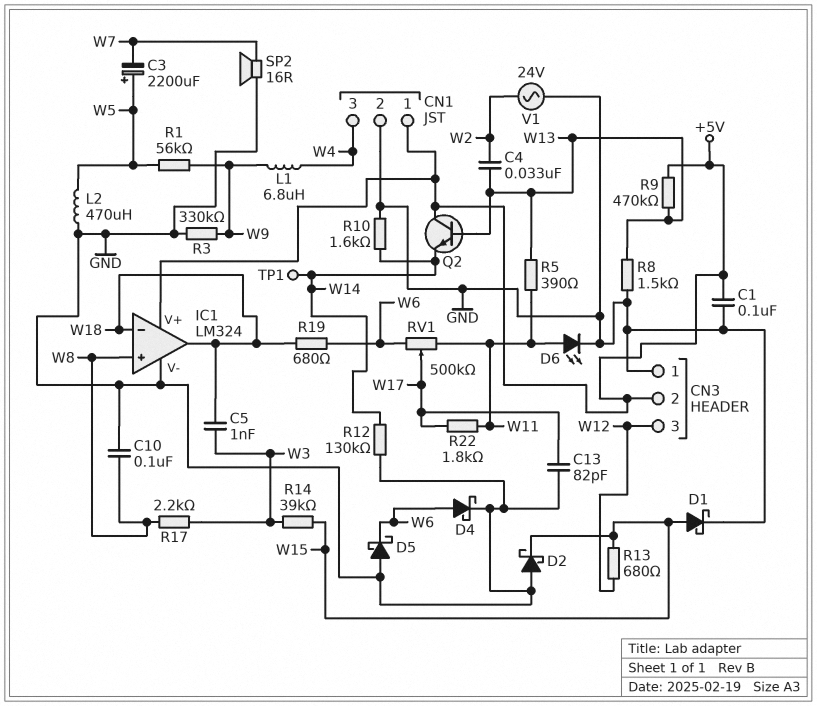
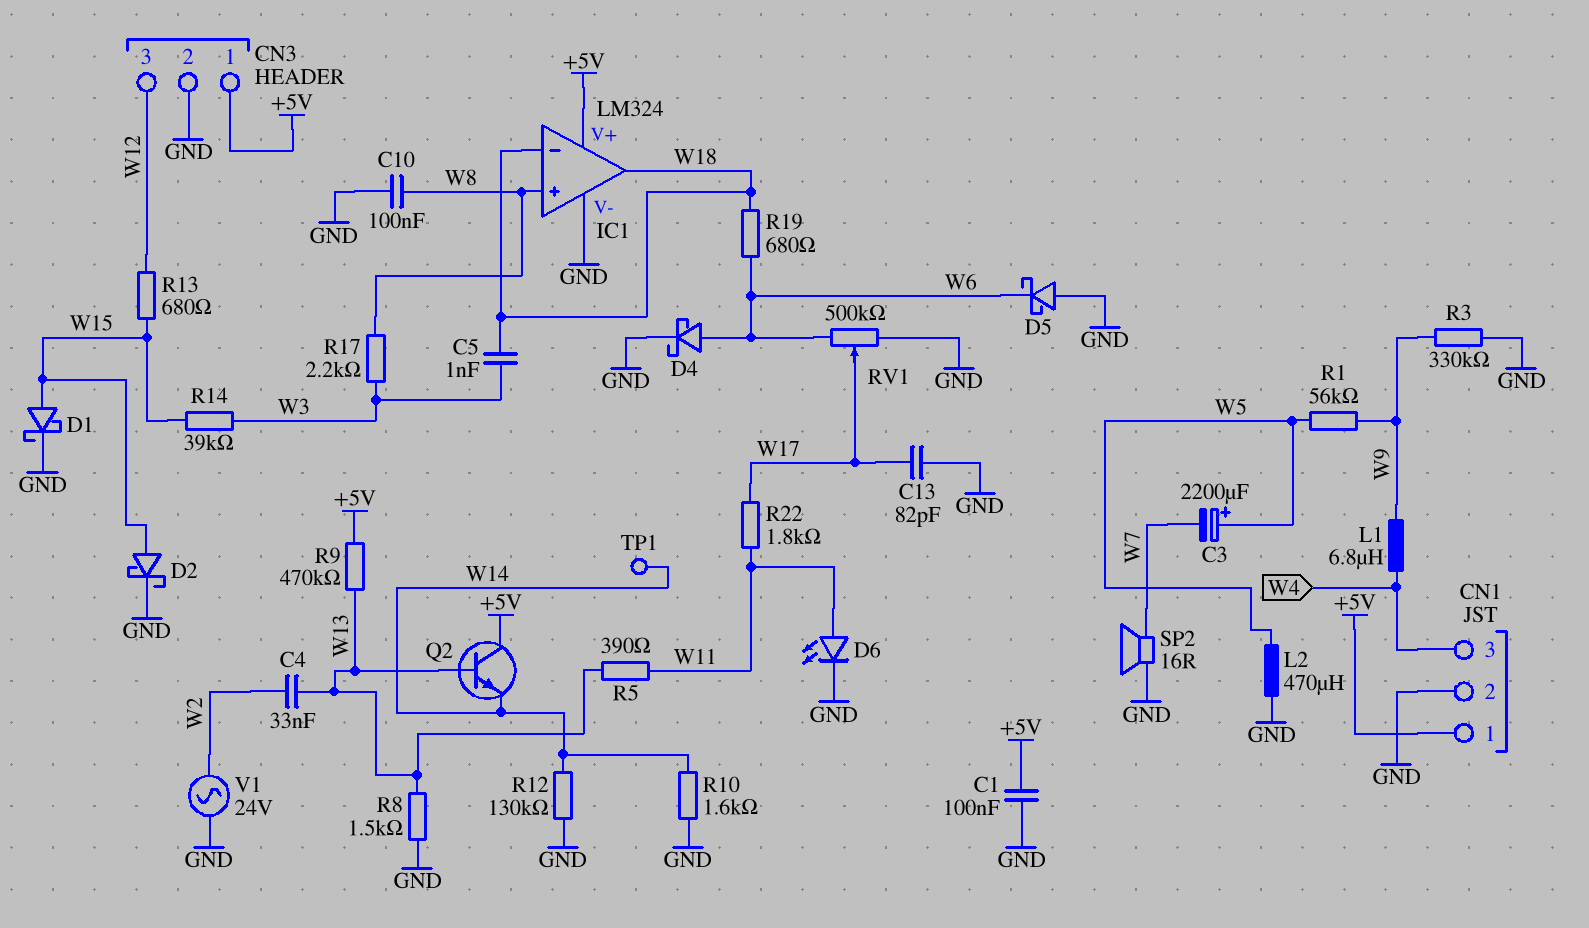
CN3 pin 1: GND -> +5V
CN3 pin 2: +5V -> GND
D2: schottky (A GND, K W15) -> schottky (A W15, K GND)
RV1: 500k (W6, W11, wiper W17) -> 500k (GND, W6, wiper W17)

